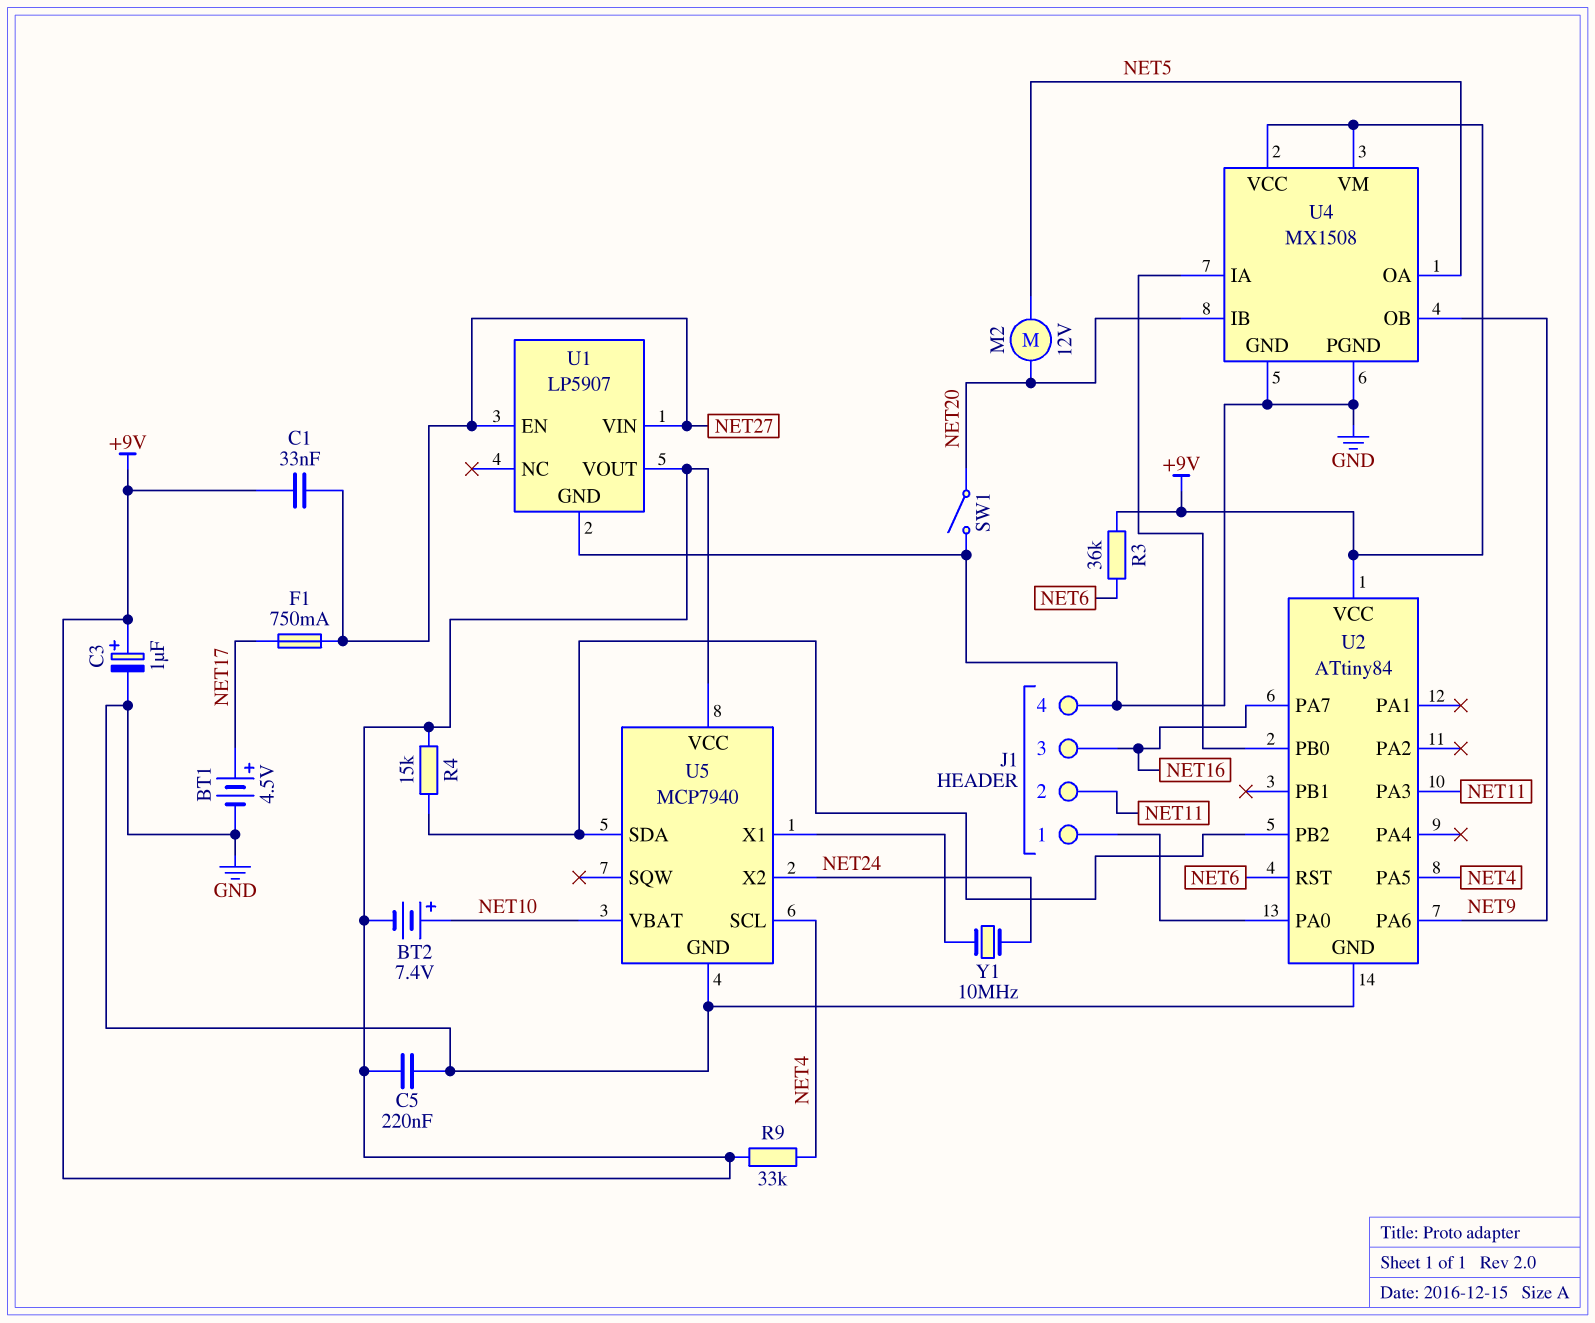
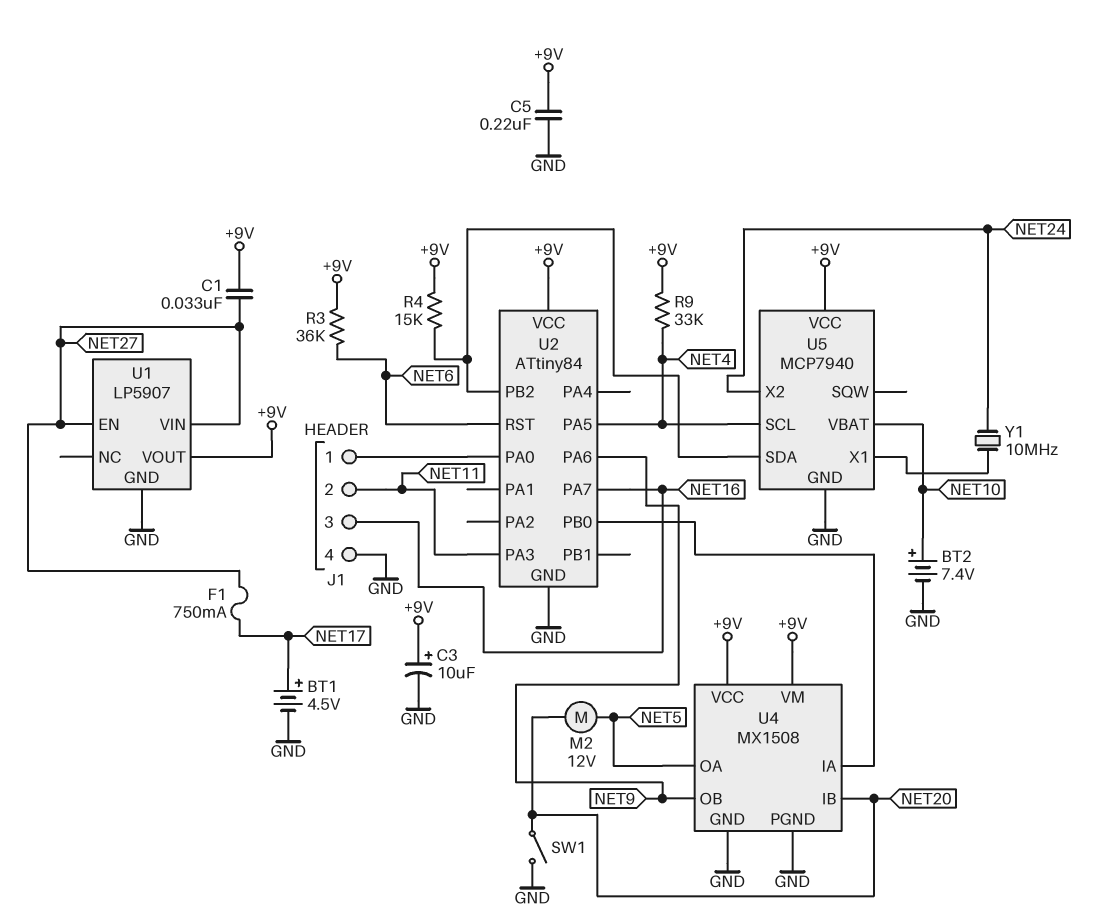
BT2: 7.4V (plus NET10, minus +9V) -> 7.4V (plus NET10, minus GND)
C3: 1uF (plus +9V, minus GND) -> 10uF (plus +9V, minus GND)

